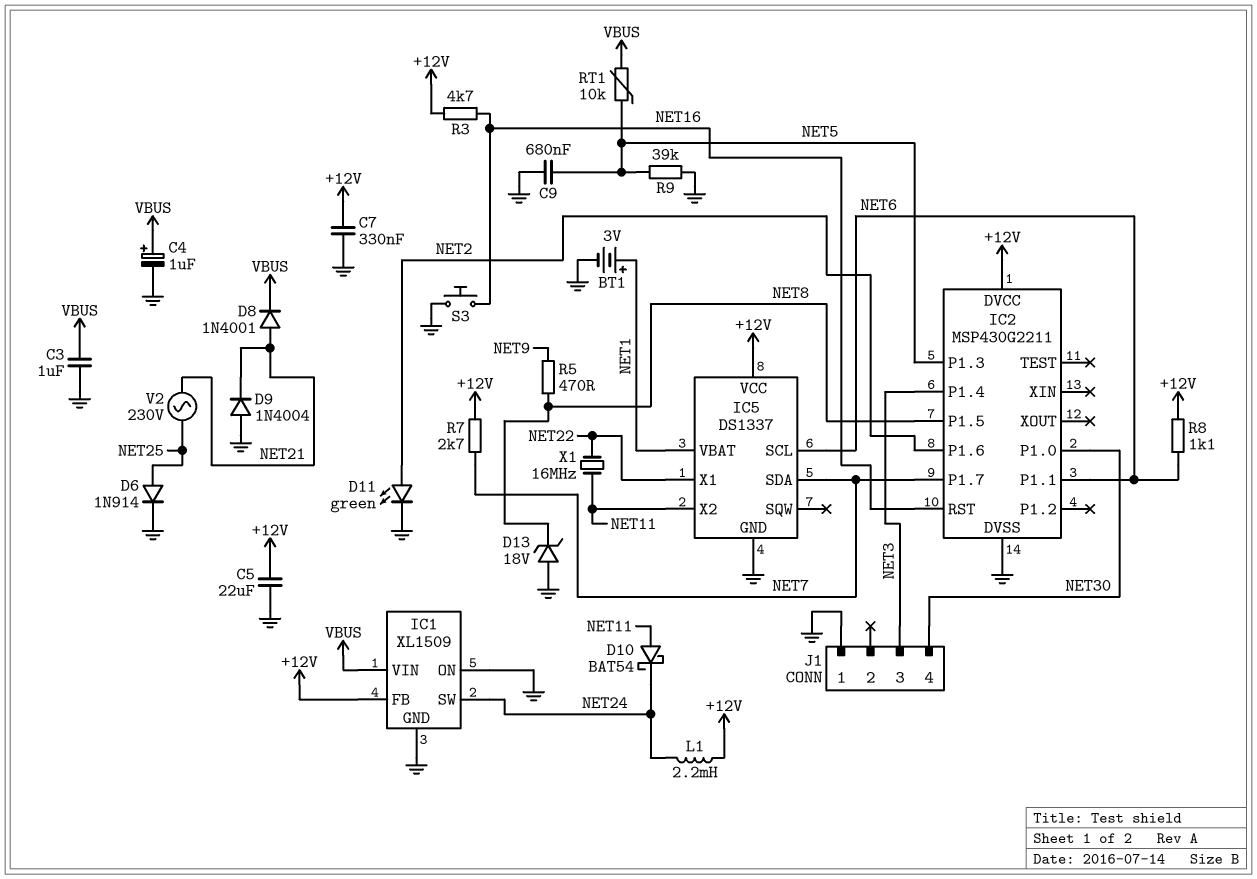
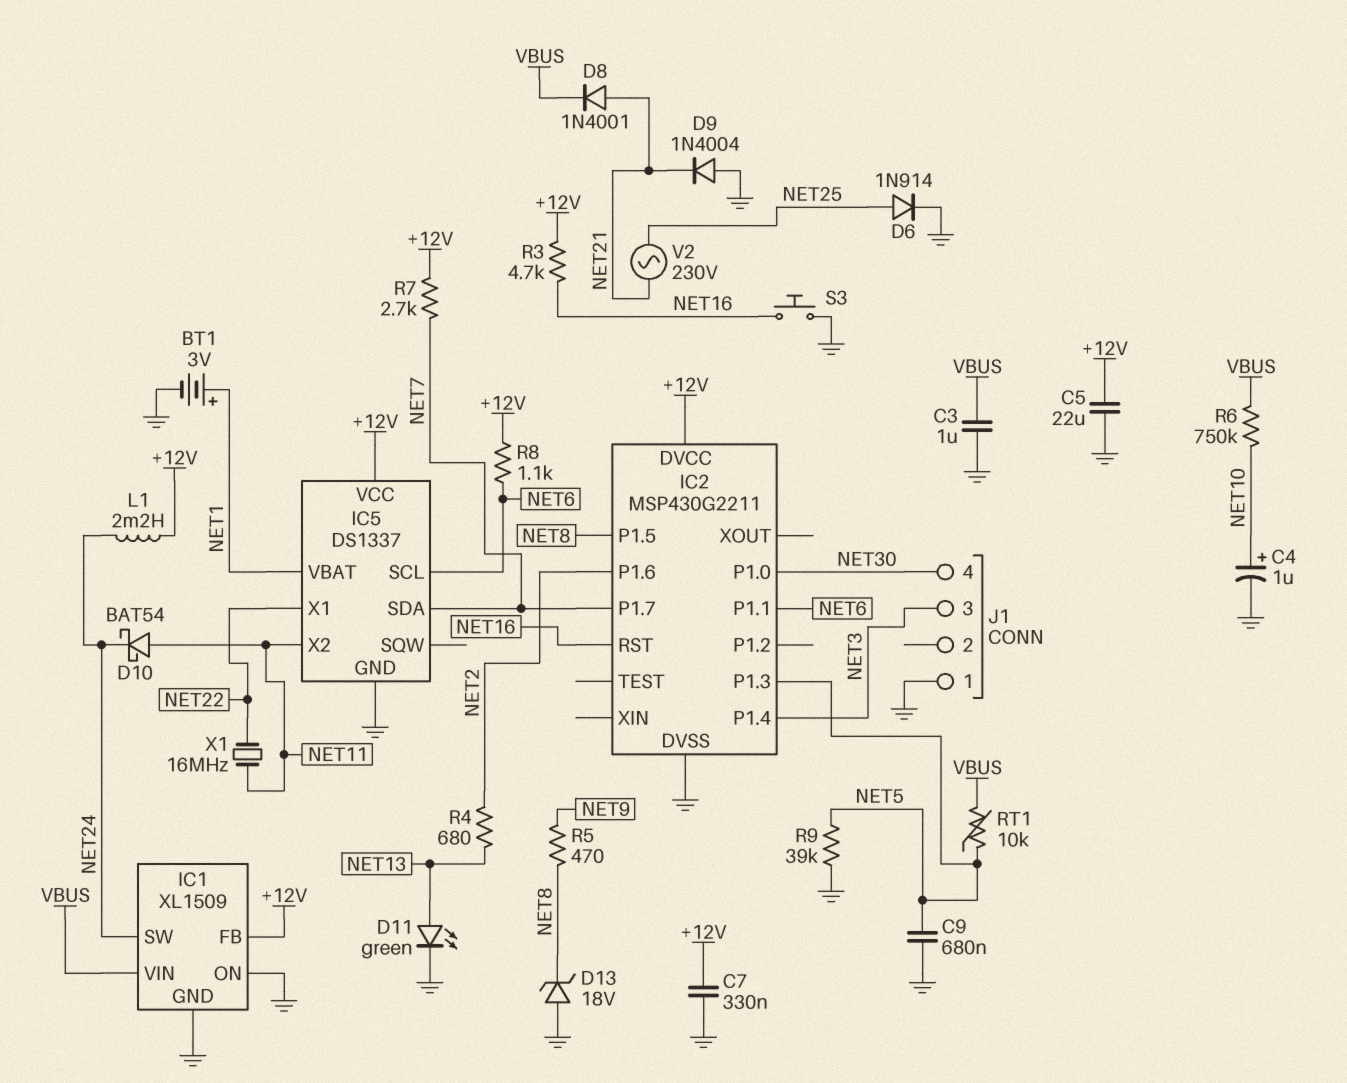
C4: 1uF (plus VBUS, minus GND) -> 1uF (plus NET10, minus GND)
D11: LED green (A NET2, K GND) -> LED green (A NET13, K GND)
R4: none -> 680 (NET2, NET13)
R6: none -> 750k (NET10, VBUS)

